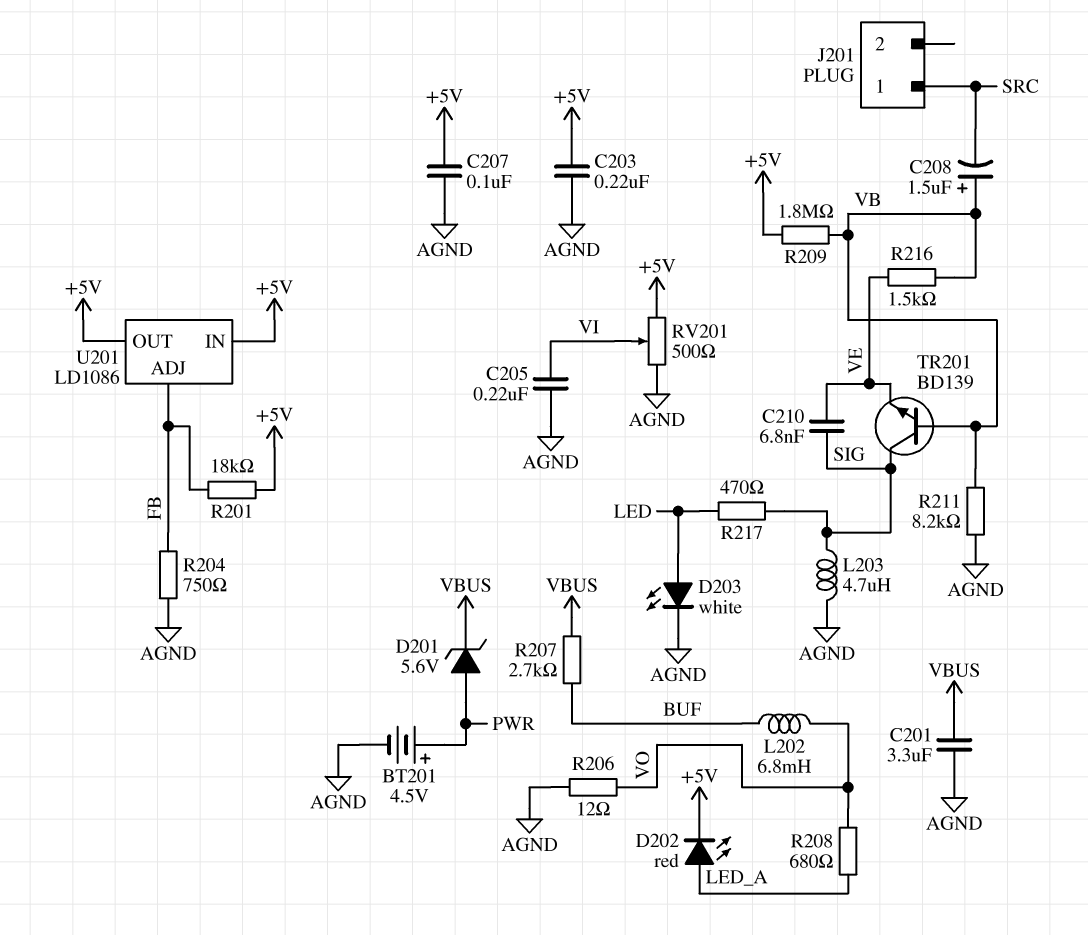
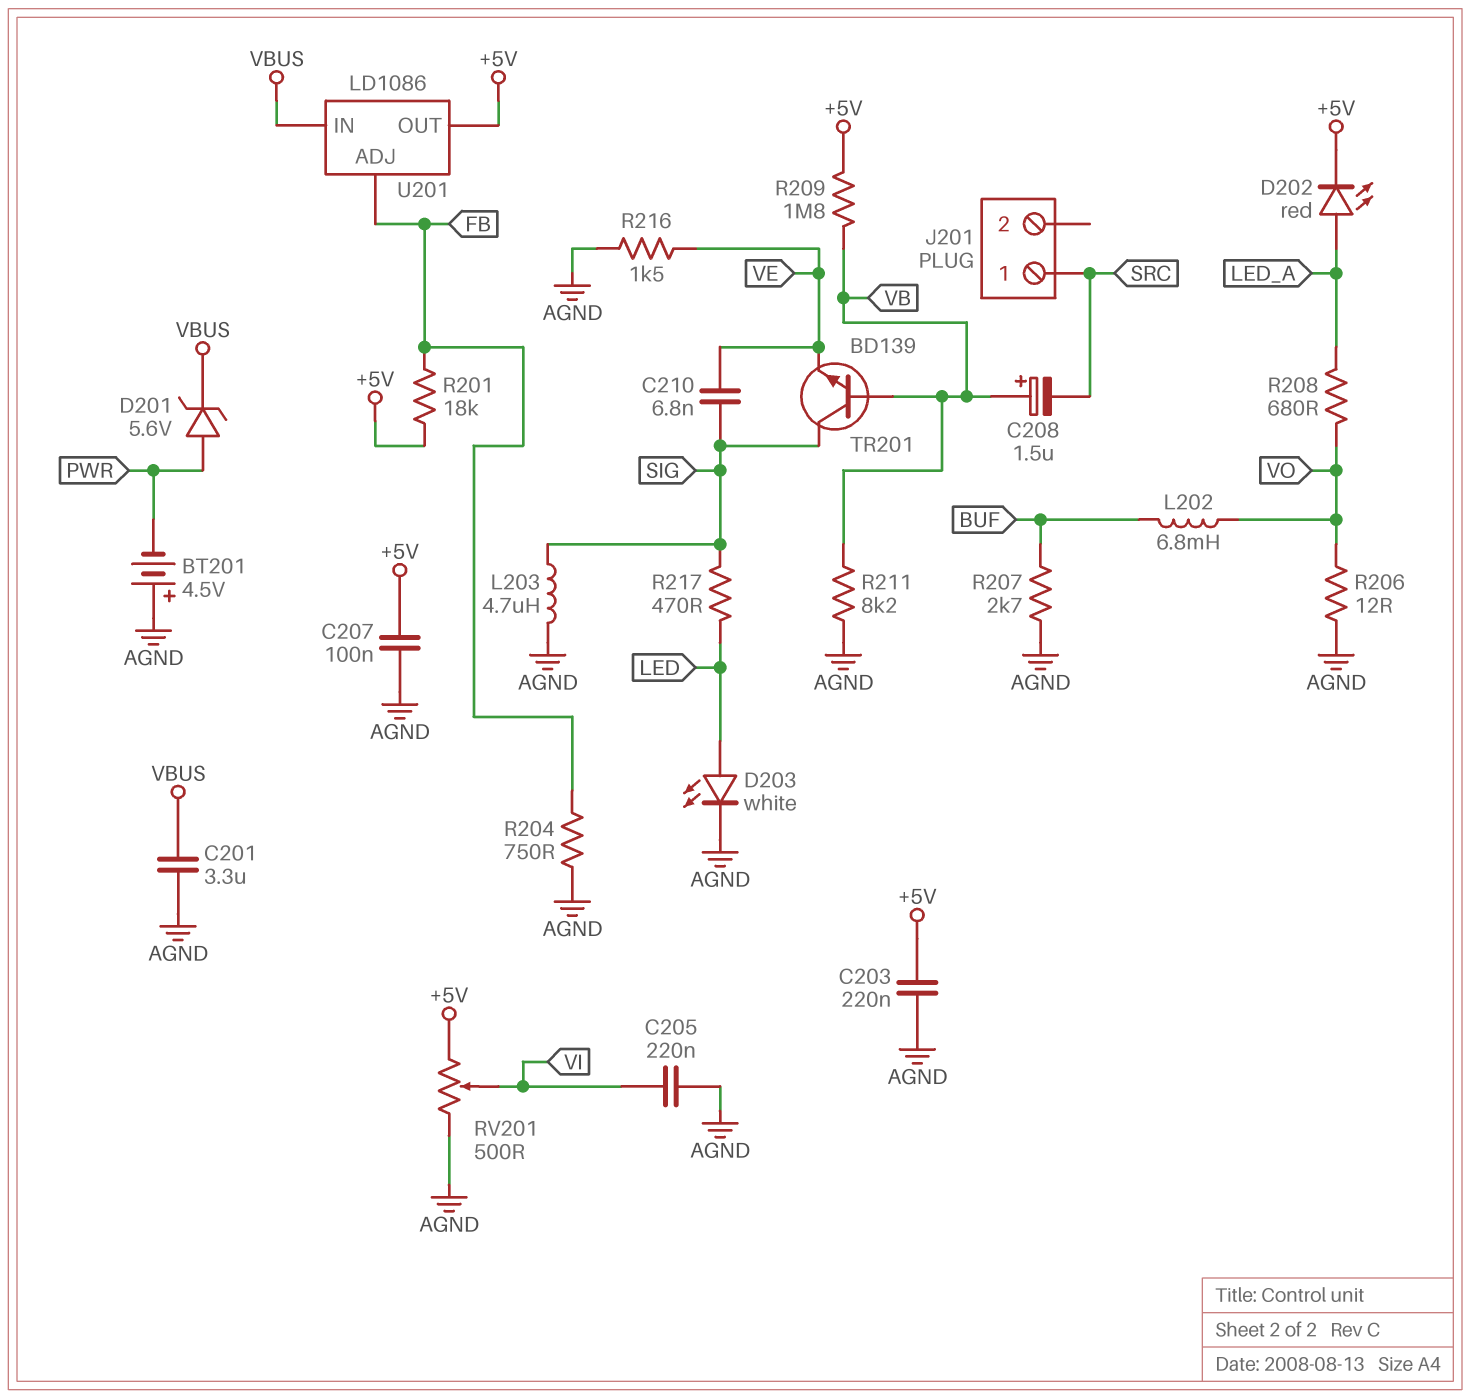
BT201: 4.5V (plus PWR, minus AGND) -> 4.5V (plus AGND, minus PWR)
R207: 2.7k (BUF, VBUS) -> 2.7k (AGND, BUF)
R216: 1.5k (VB, VE) -> 1.5k (AGND, VE)
U201 pin IN: +5V -> VBUS

